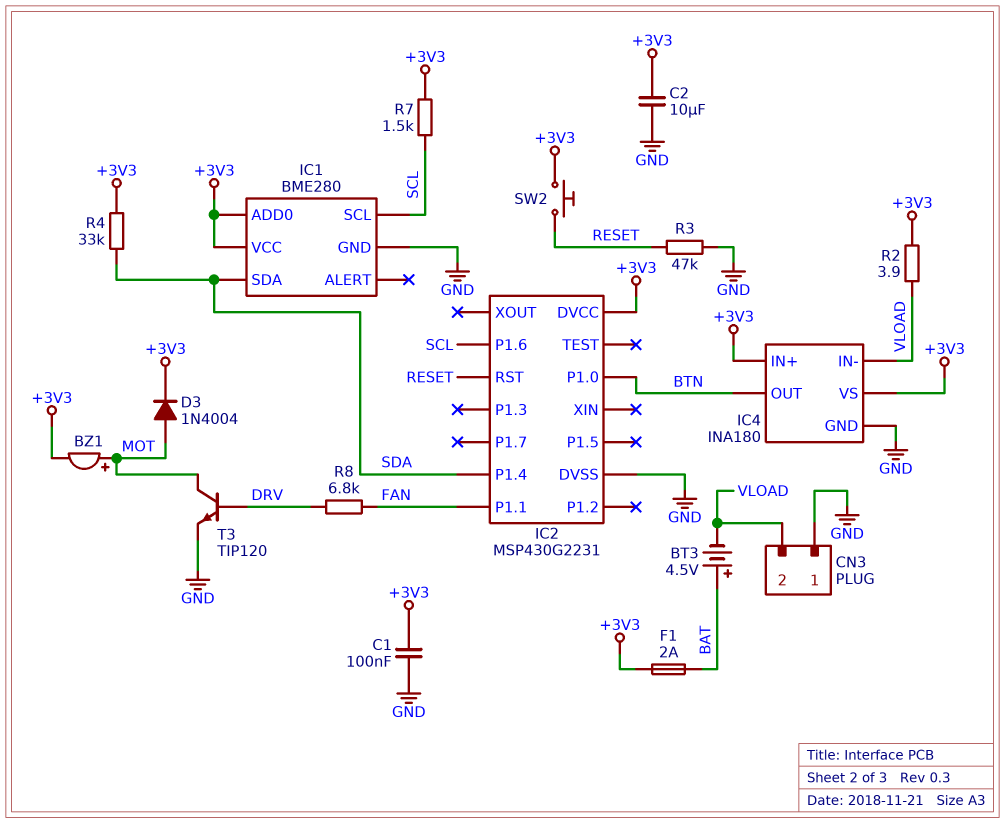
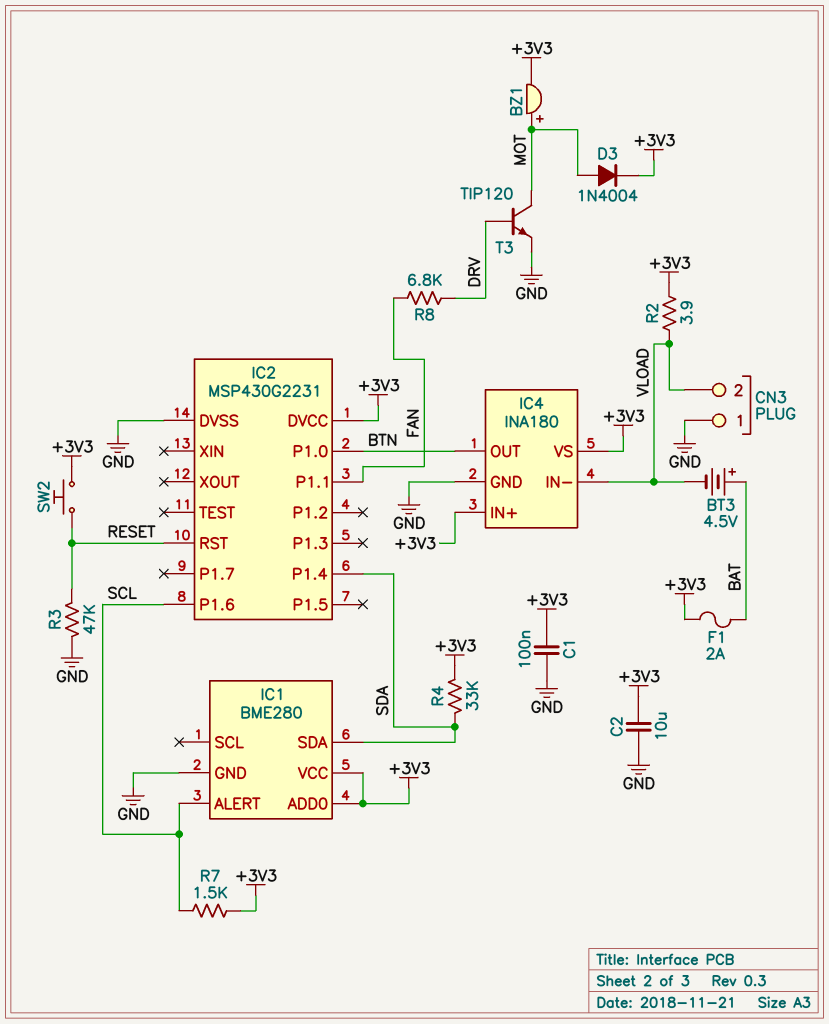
IC1 pin ALERT: none -> SCL
IC1 pin SCL: SCL -> none

